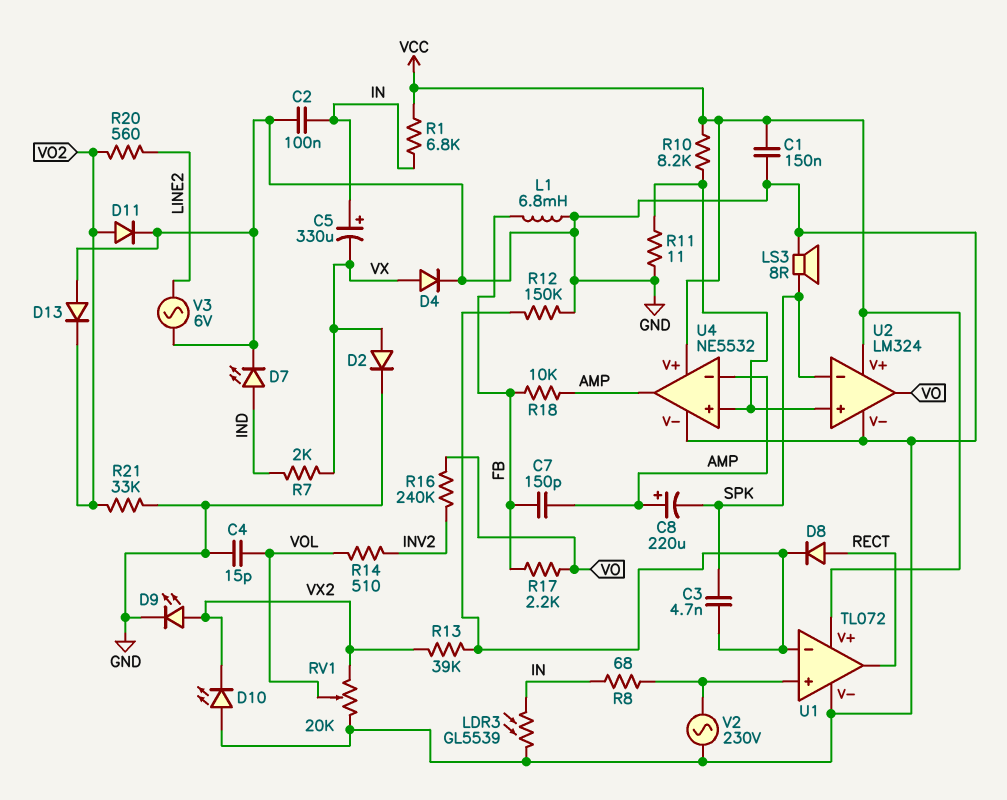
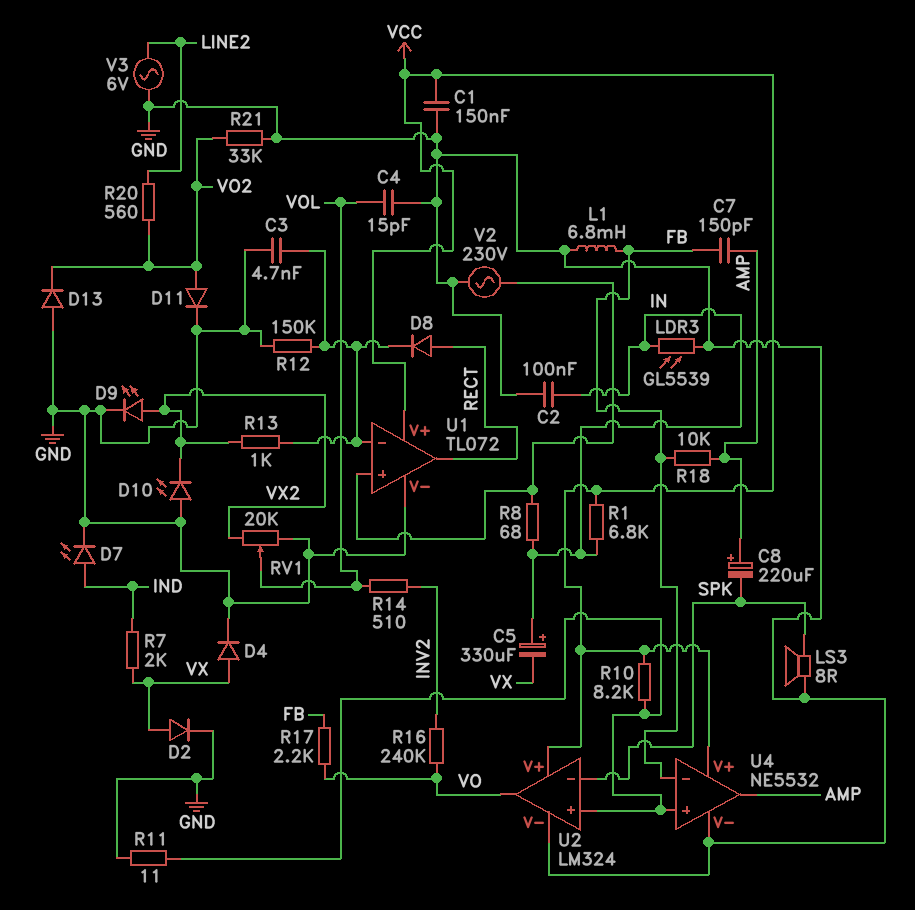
C3: 4.7nF (SPK, U1/in-) -> 4.7nF (GND, U1/in-)
R13: 39k (U1/in-, VX2) -> 1k (U1/in-, VX2)
U4 pin in-: AMP -> FB

